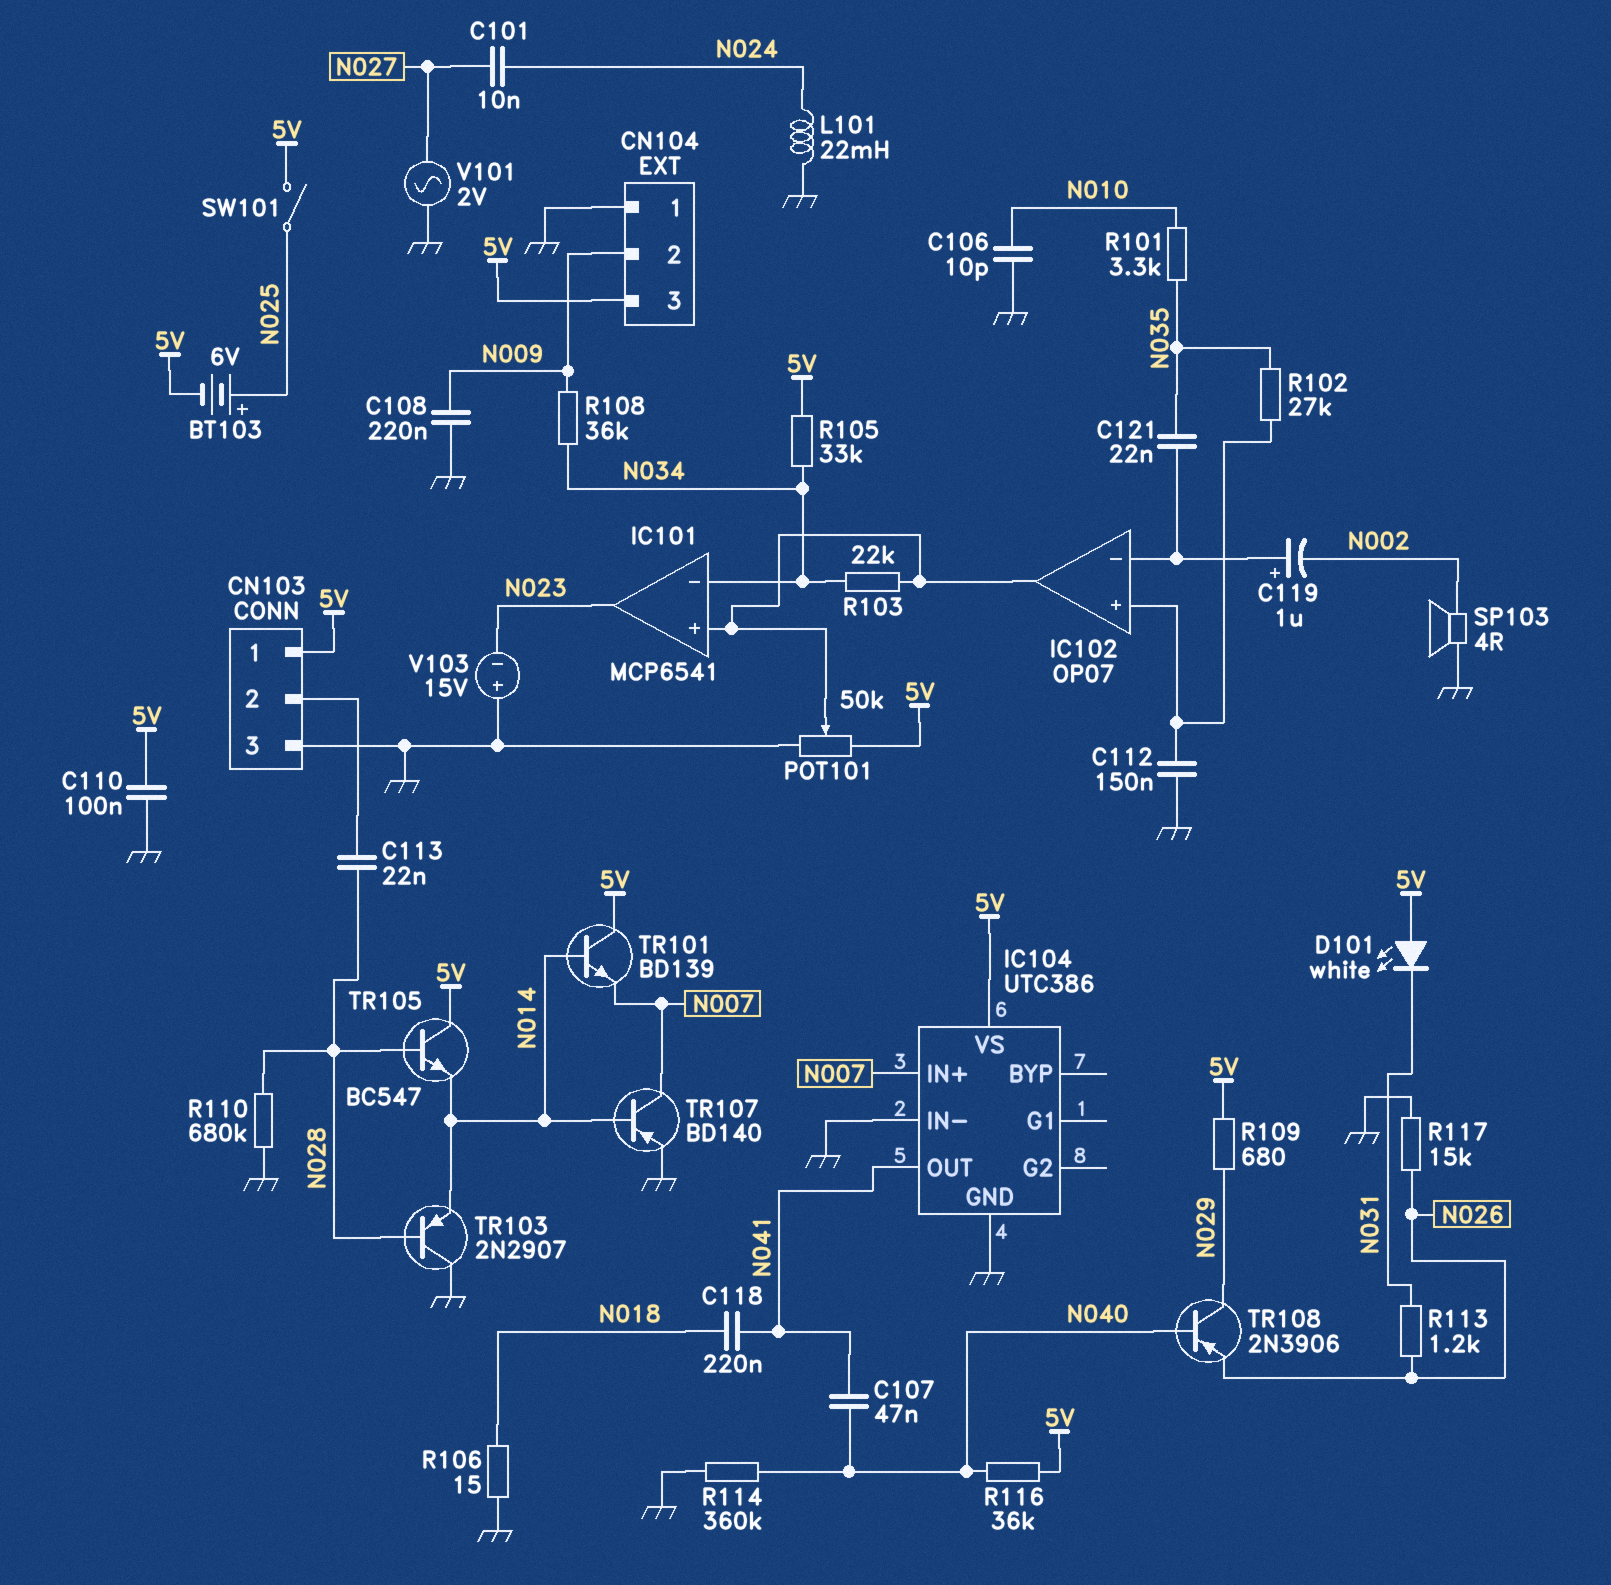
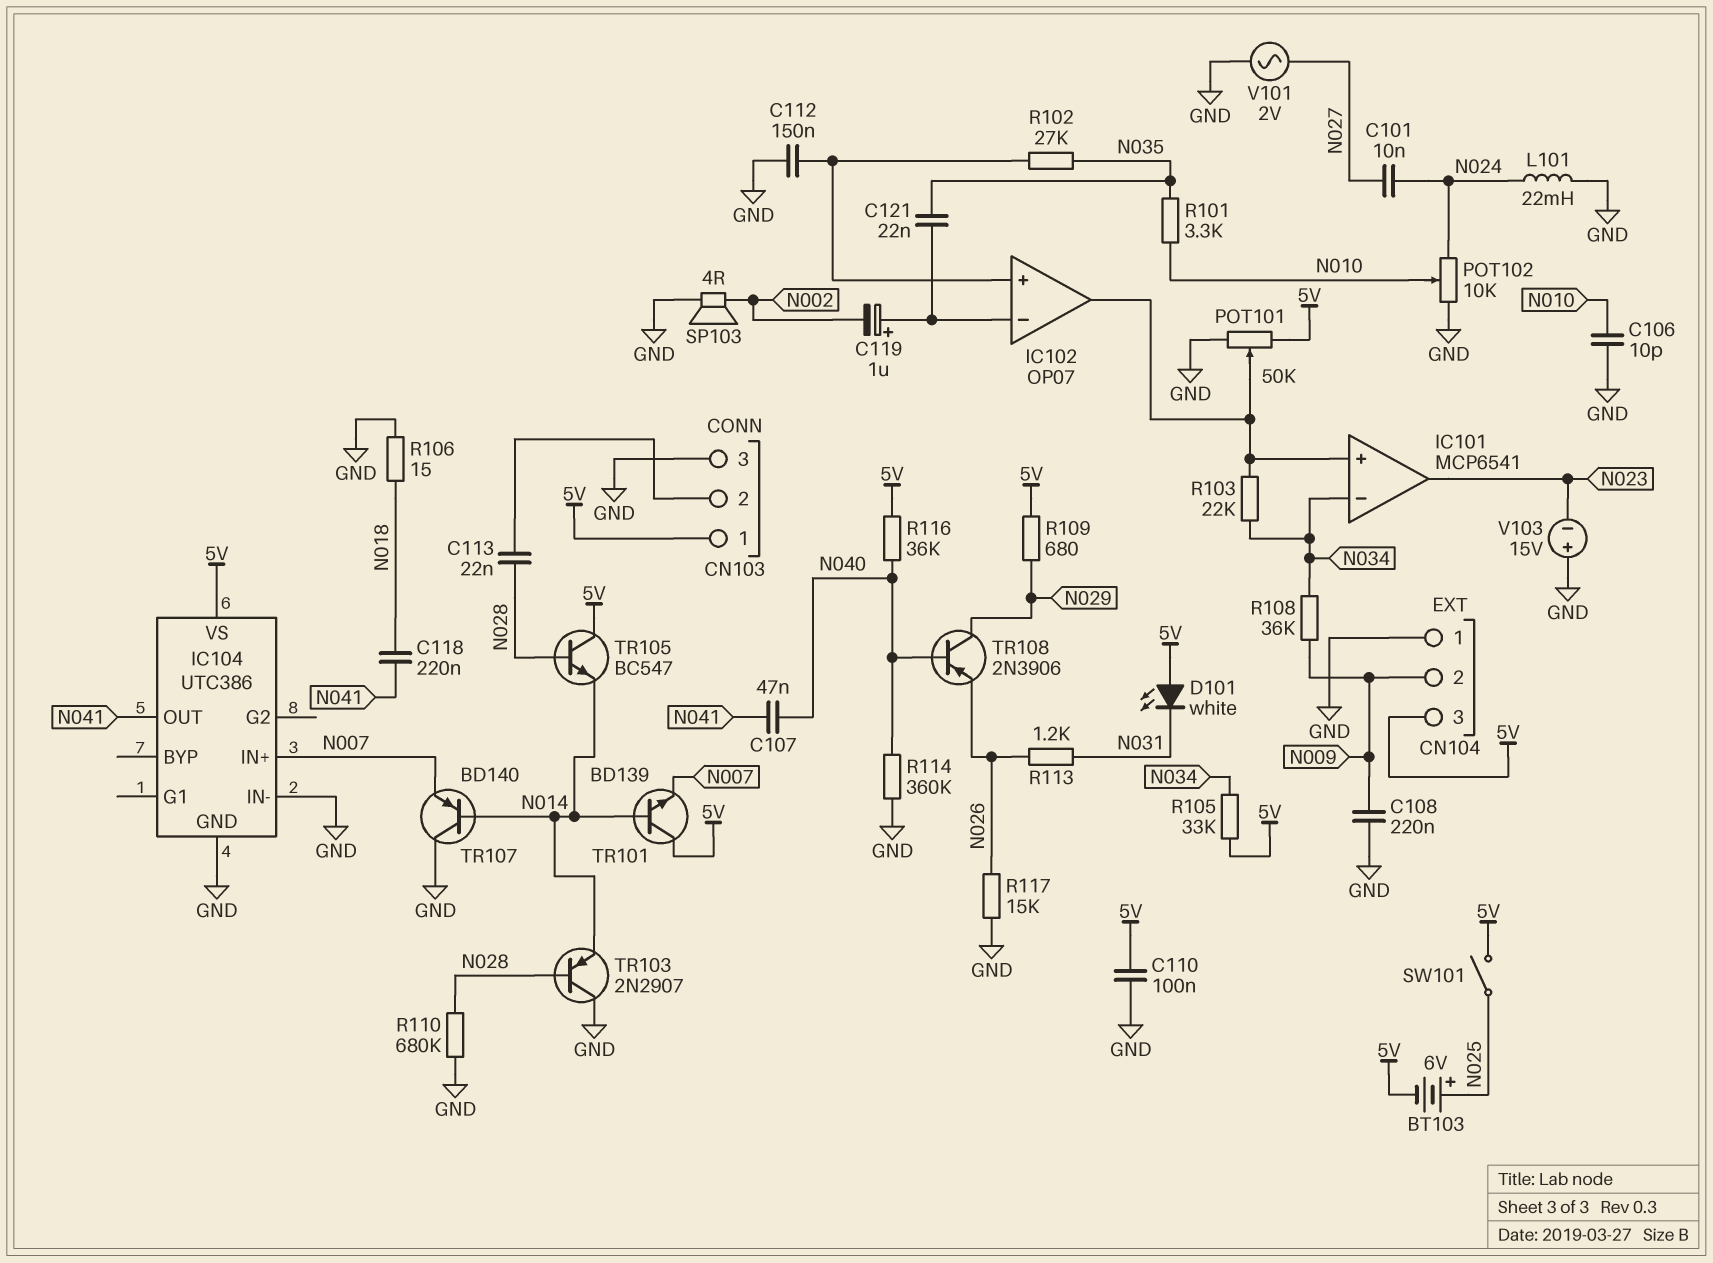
POT102: none -> 10k (GND, N024, wiper N010)
TR107: PNP BD140 (B N014, C N007, E GND) -> PNP BD140 (B N014, C GND, E N007)

